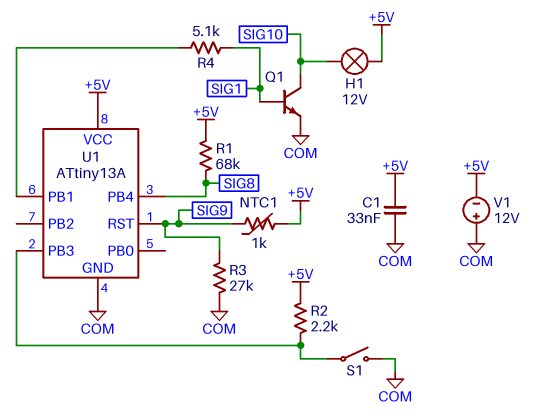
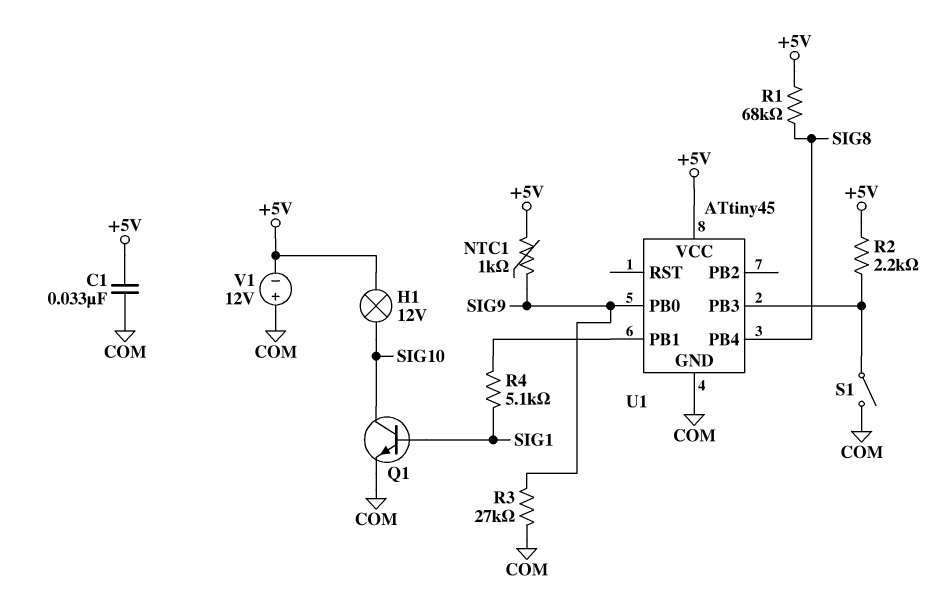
U1: ATtiny13A -> ATtiny45
U1 pin PB0: none -> SIG9
U1 pin RST: SIG9 -> none

